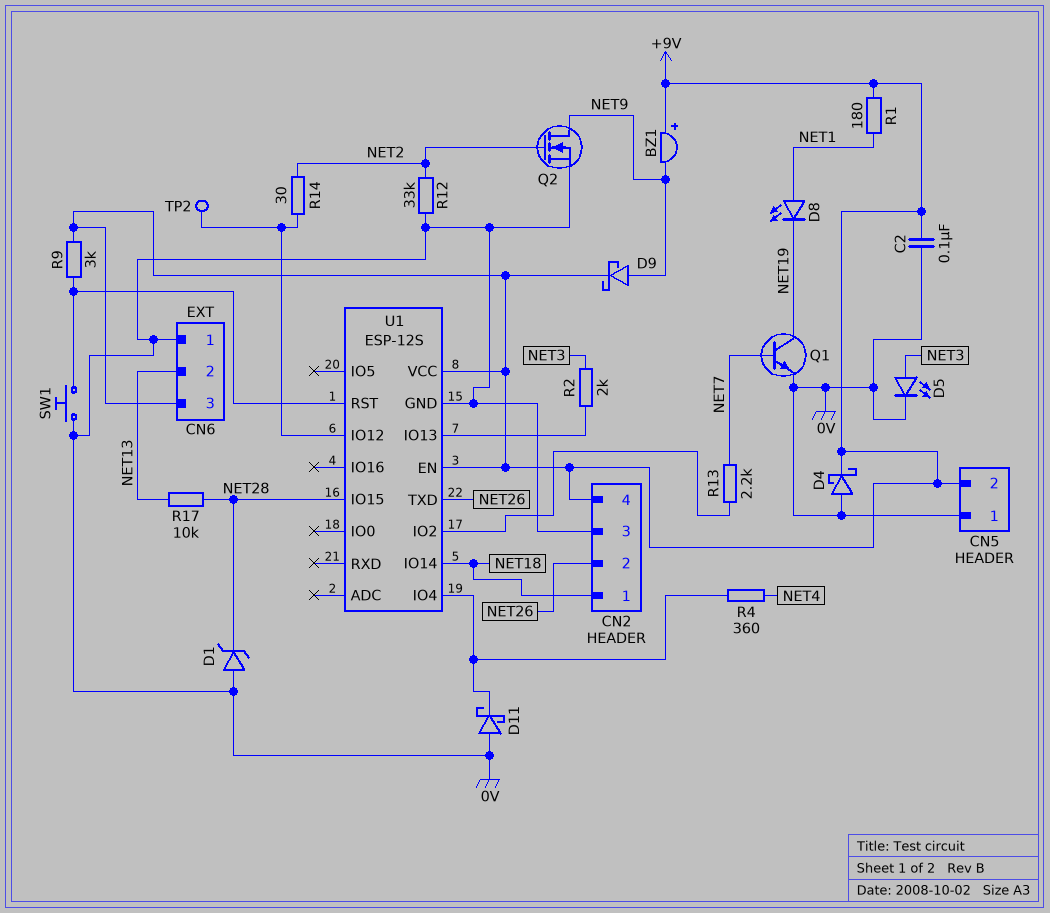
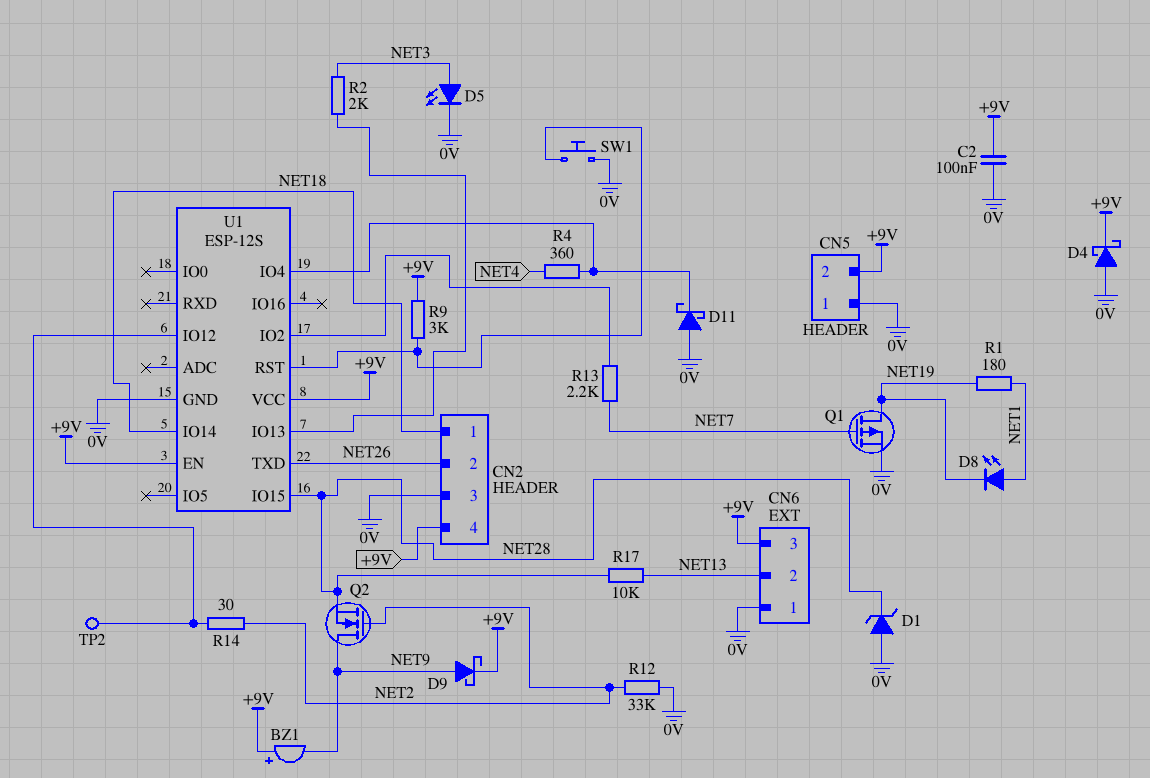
Q1: NPN (B NET7, C NET19, E 0V) -> PMOS (G NET7, D NET19, S 0V)
Q2: NMOS (G NET2, D NET9, S 0V) -> NMOS (G NET2, D NET9, S NET28)
R1: 180 (+9V, NET1) -> 180 (NET1, NET19)

